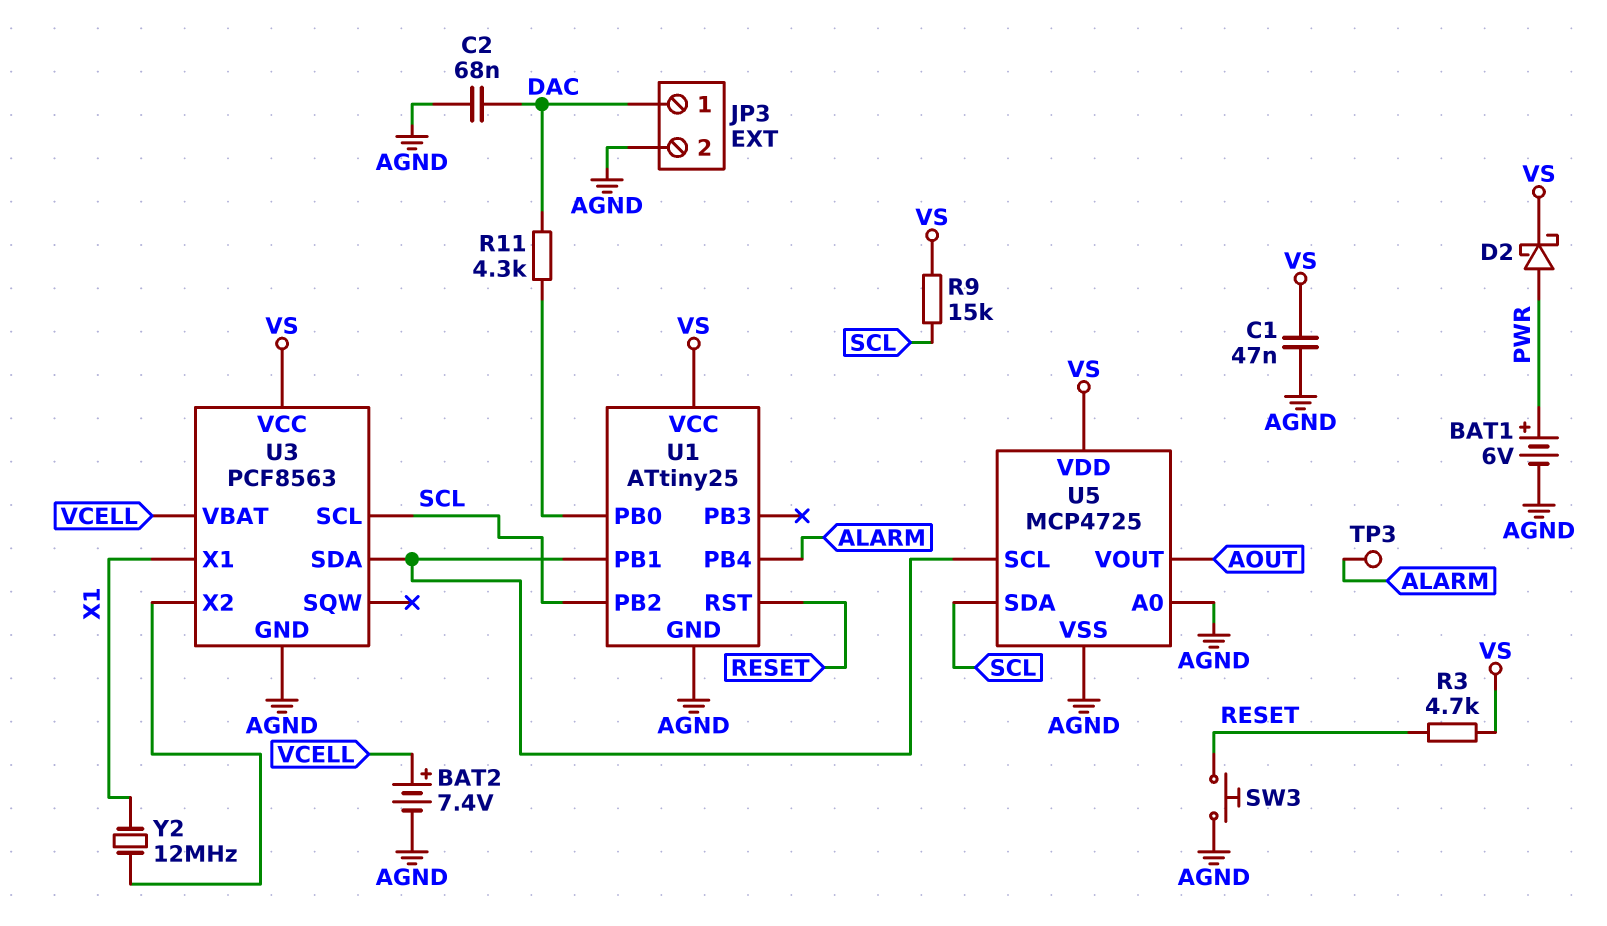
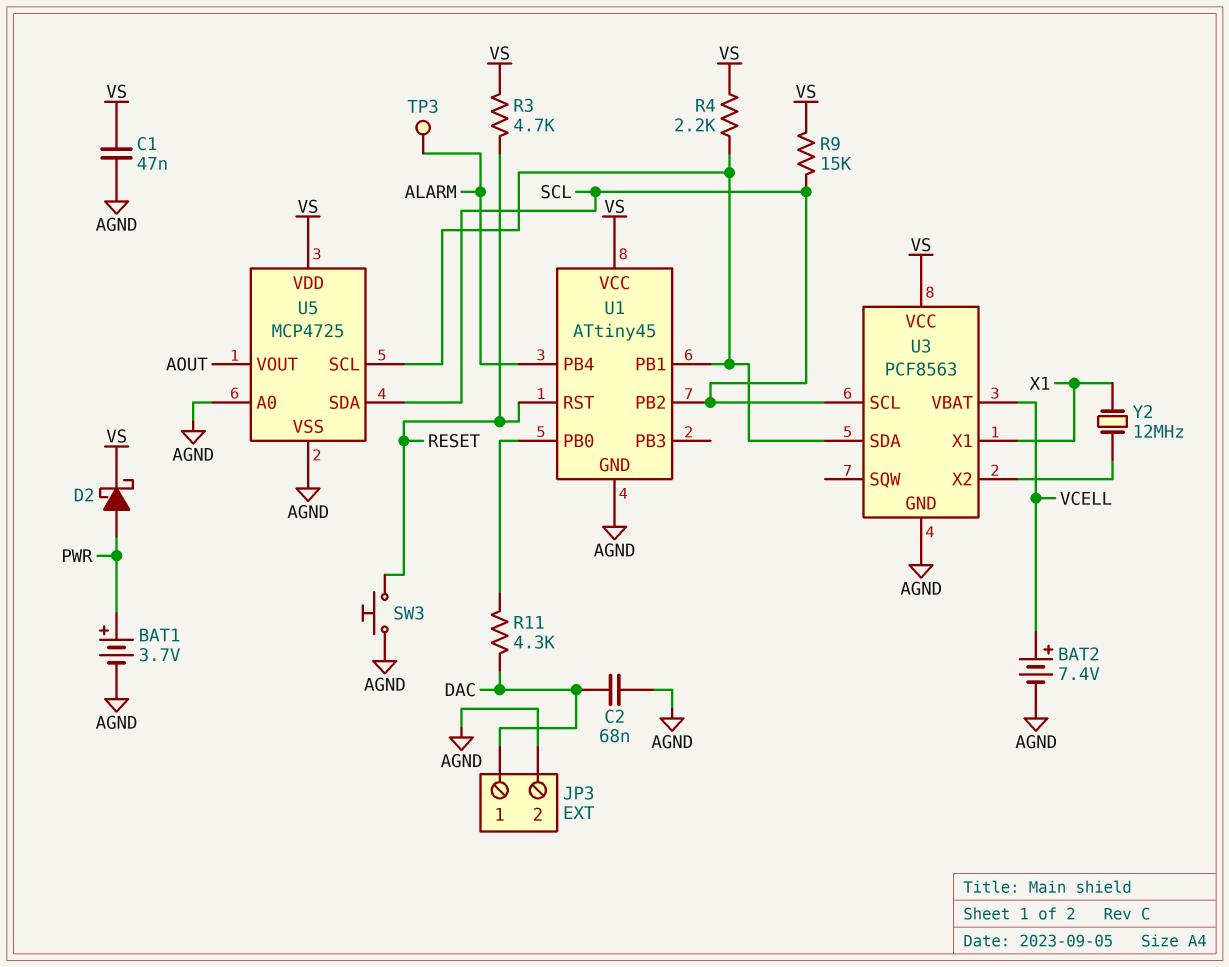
BAT1: 6V (plus PWR, minus AGND) -> 3.7V (plus PWR, minus AGND)
R4: none -> 2.2k (U1/PB1, VS)
U1: ATtiny25 -> ATtiny45

